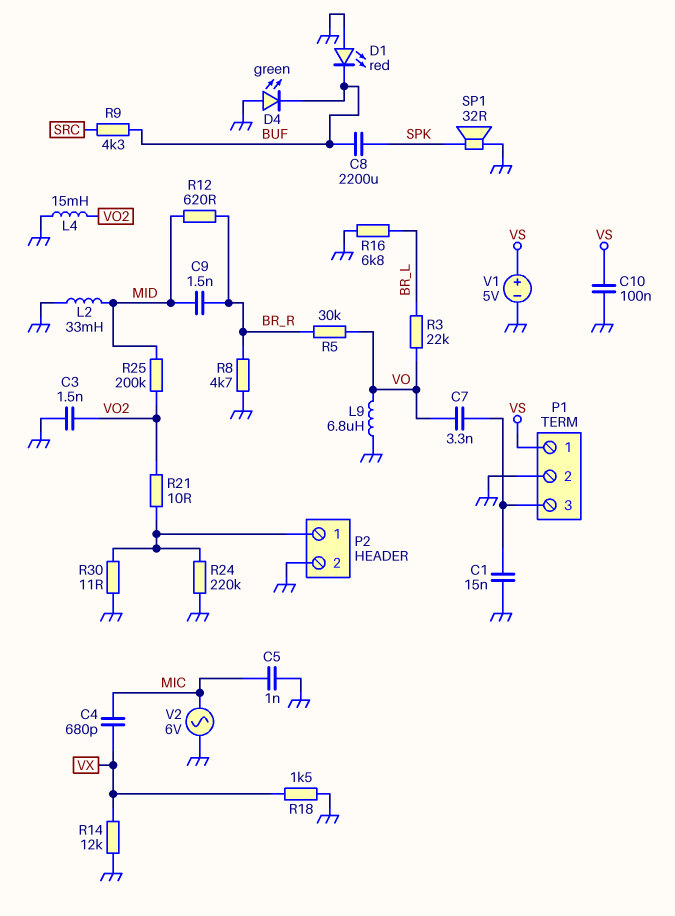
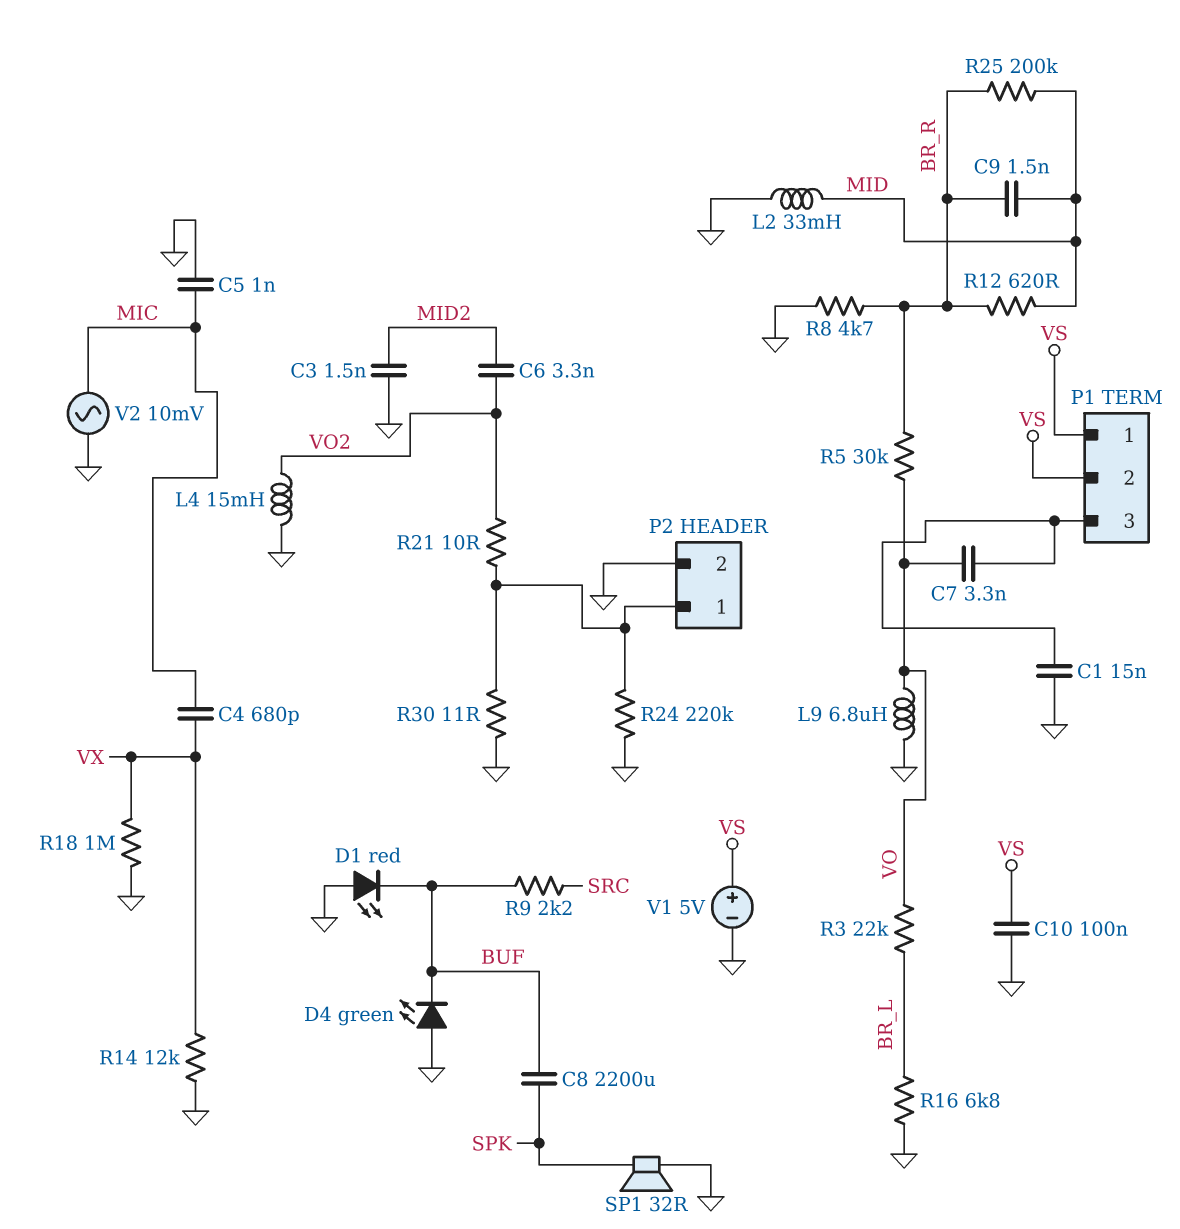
C3: 1.5nF (GND, VO2) -> 1.5nF (GND, MID2)
C6: none -> 3.3nF (MID2, VO2)
P1 pin 2: GND -> VS
R9: 4.3k (BUF, SRC) -> 2.2k (BUF, SRC)
R18: 1.5k (GND, VX) -> 1M (GND, VX)
R25: 200k (MID, VO2) -> 200k (BR_R, MID)
V2: AC 6V (GND, MIC) -> AC 10mV (GND, MIC)

